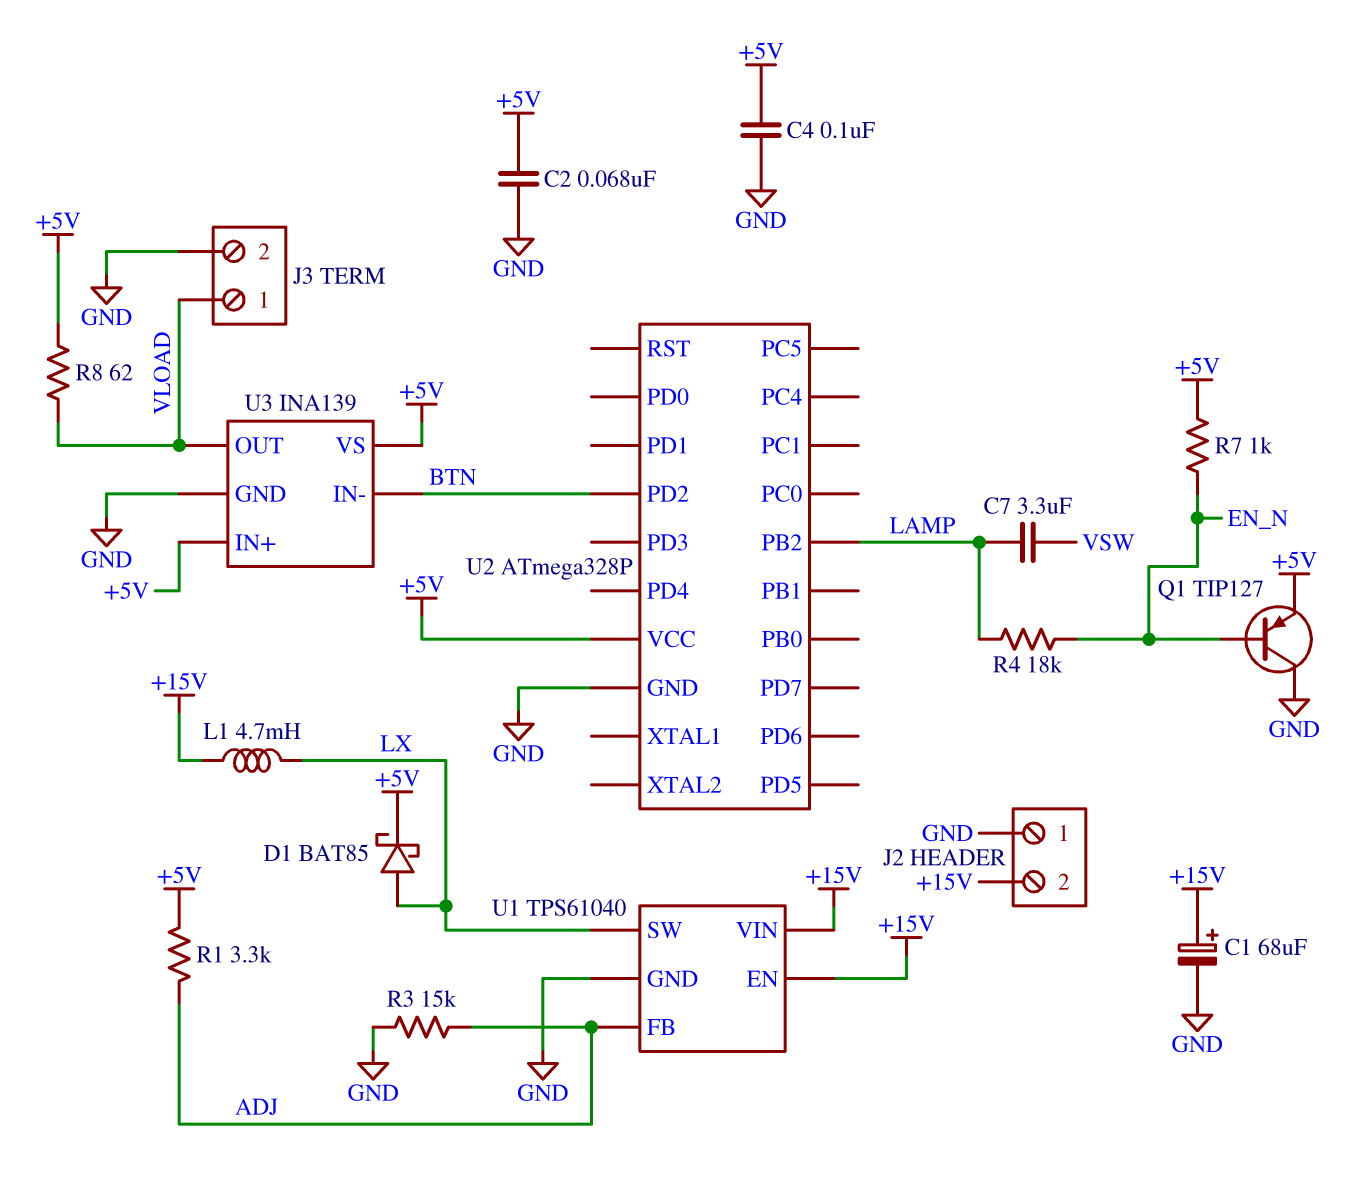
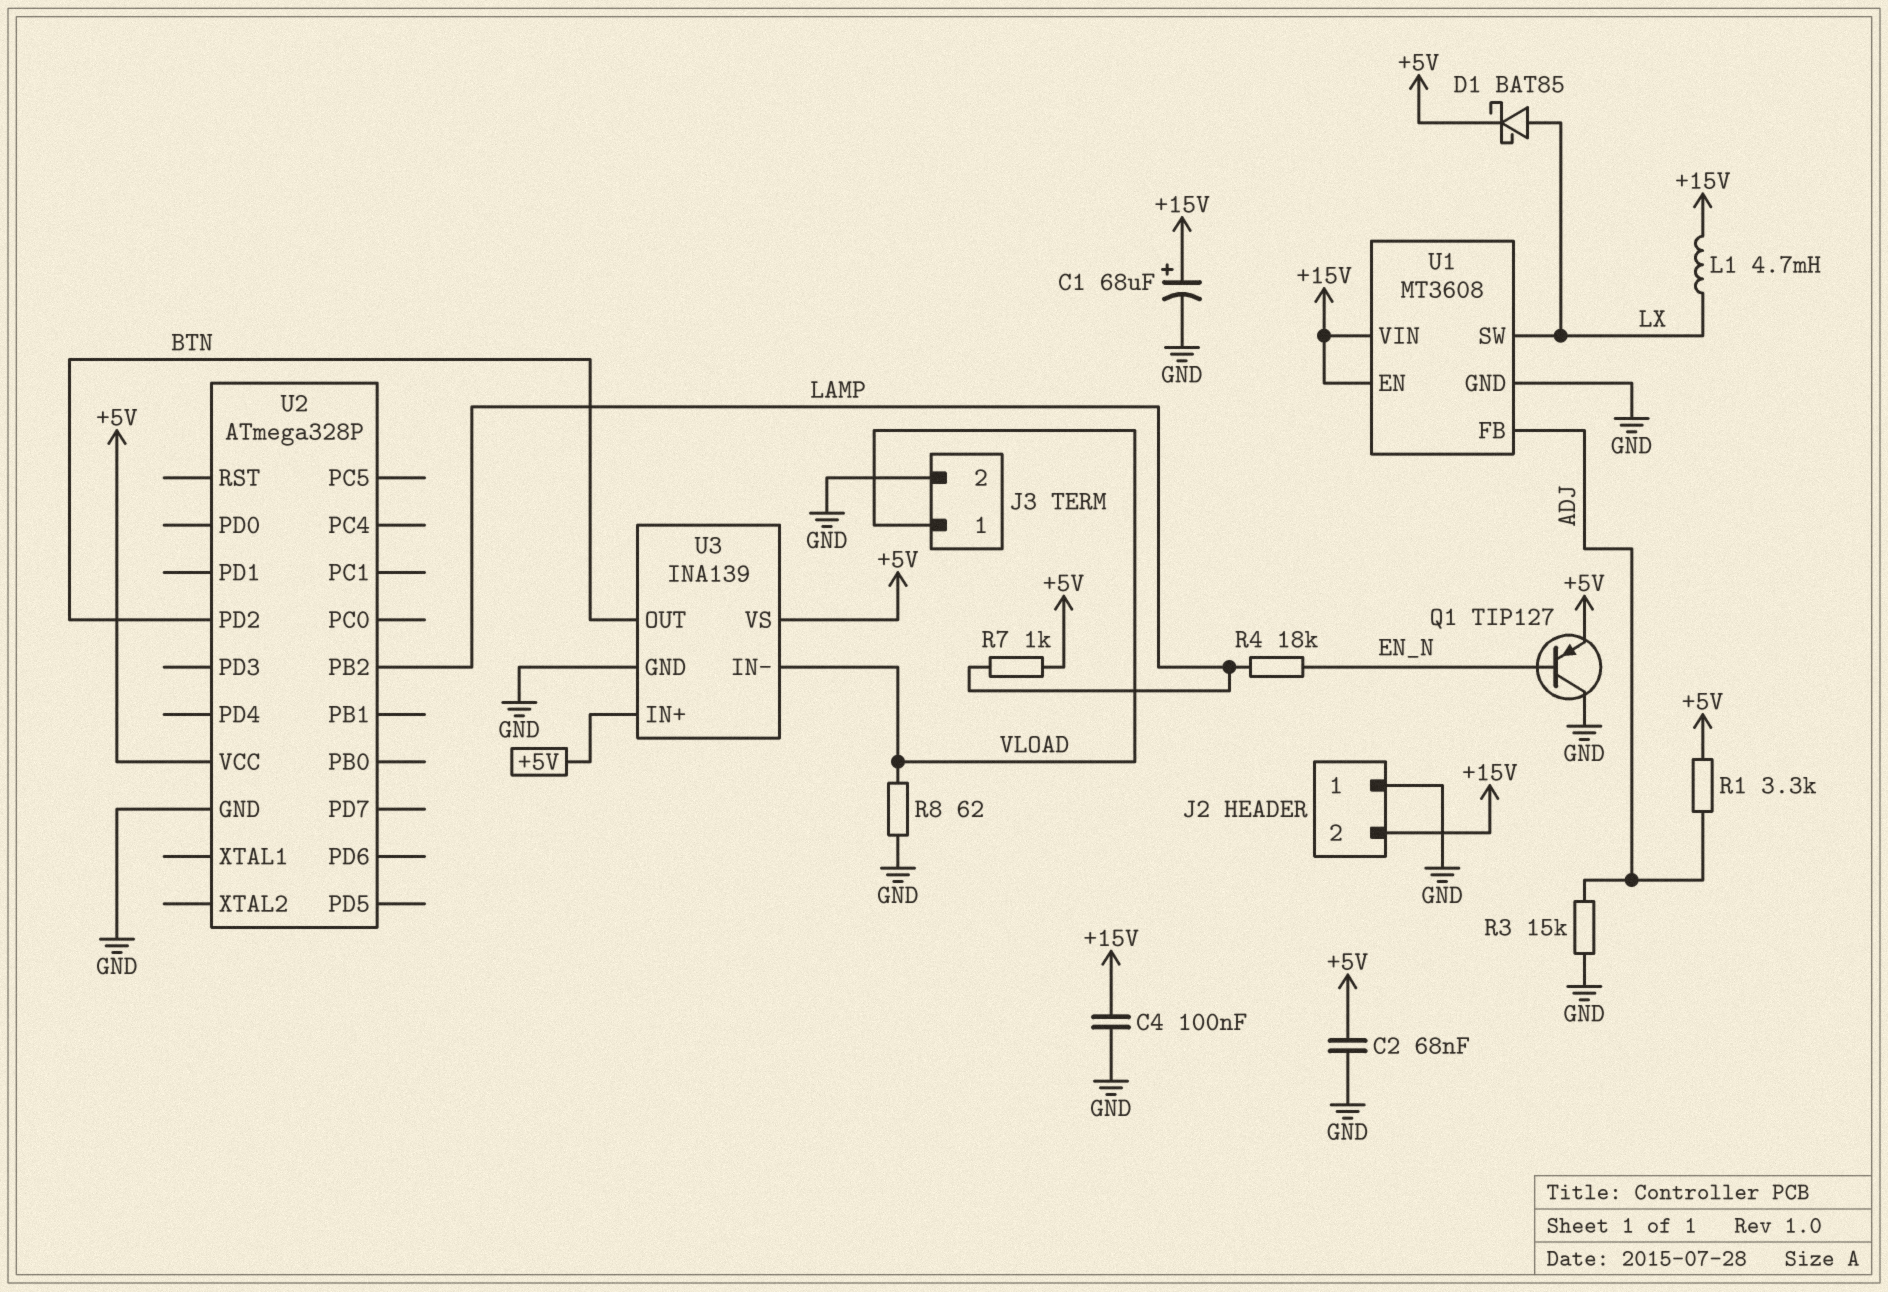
C4: 100nF (+5V, GND) -> 100nF (+15V, GND)
C7: 3.3uF (LAMP, VSW) -> none
R7: 1k (+5V, EN_N) -> 1k (+5V, LAMP)
R8: 62 (+5V, VLOAD) -> 62 (GND, VLOAD)
U1: TPS61040 -> MT3608
U3 pin IN-: BTN -> VLOAD
U3 pin OUT: VLOAD -> BTN

